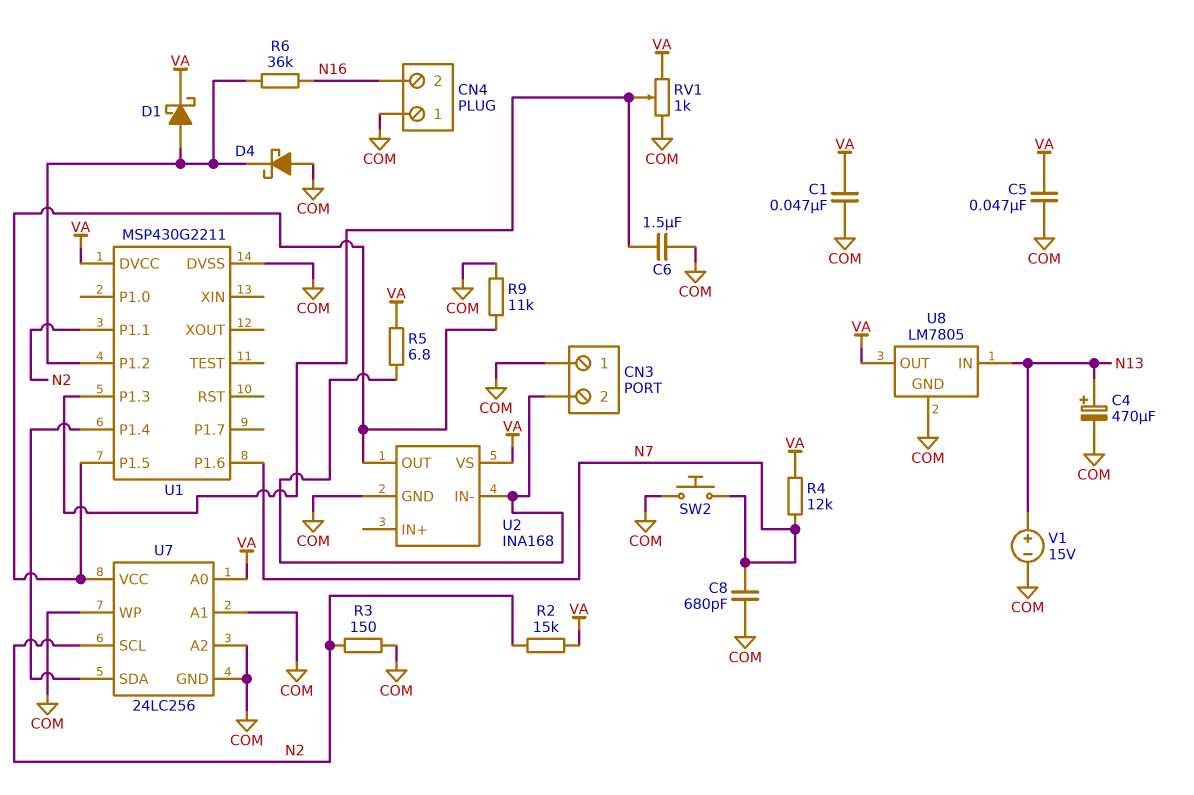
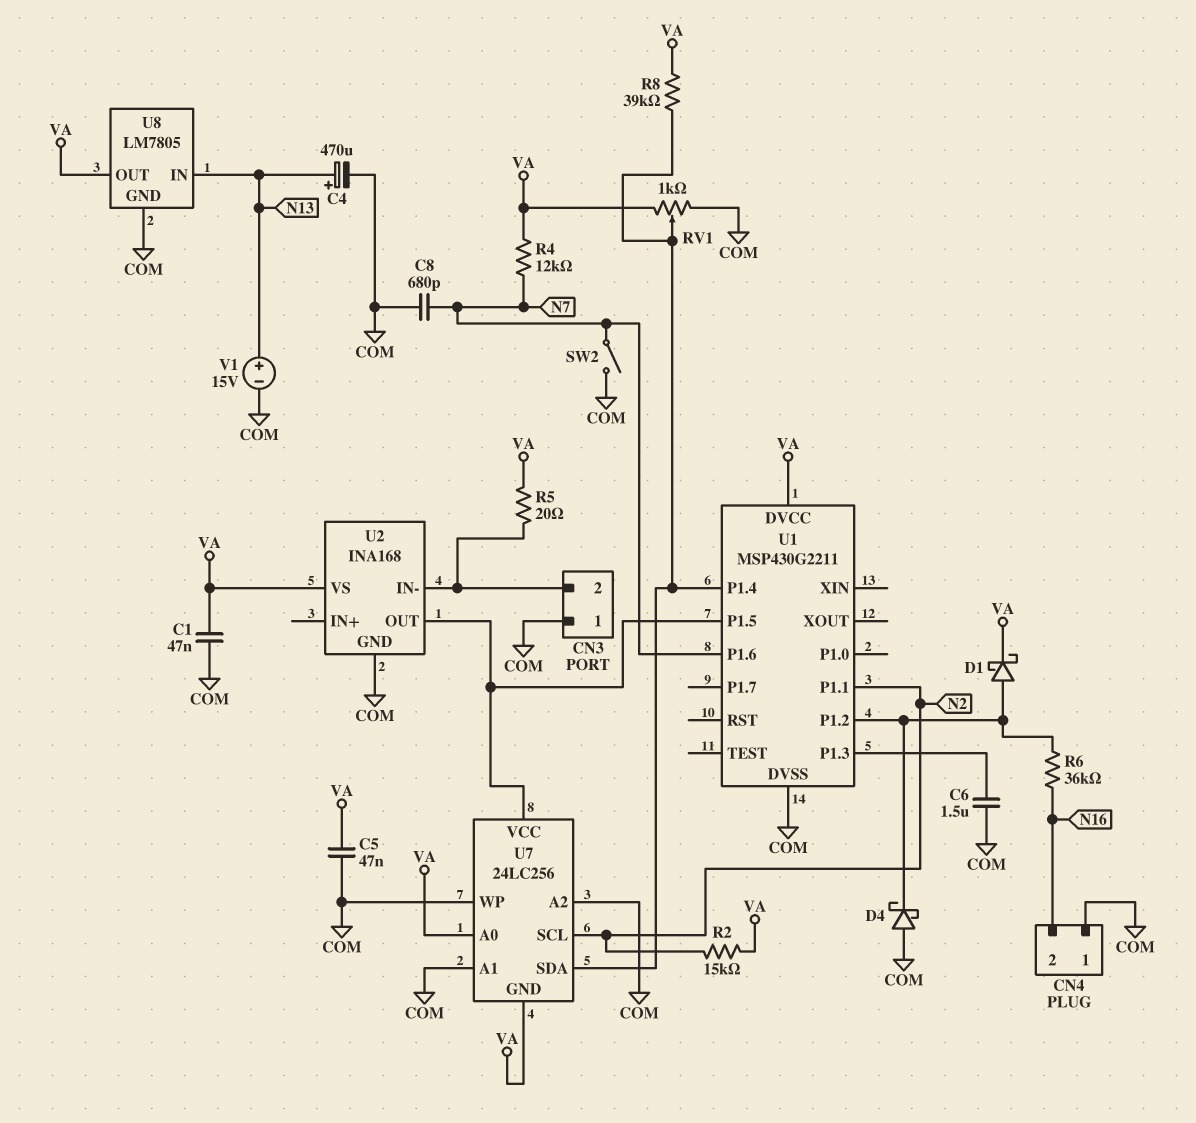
R3: 150 (COM, N2) -> none
R5: 6.8 (CN3/2, VA) -> 20 (CN3/2, VA)
R8: none -> 39k (U1/P1.4, VA)
R9: 11k (COM, U1/P1.5) -> none
RV1: 1k (COM, VA, wiper U1/P1.3) -> 1k (COM, VA, wiper U1/P1.4)
SW2: button (COM, N7) -> switch (COM, N7)
U7 pin GND: COM -> VA

